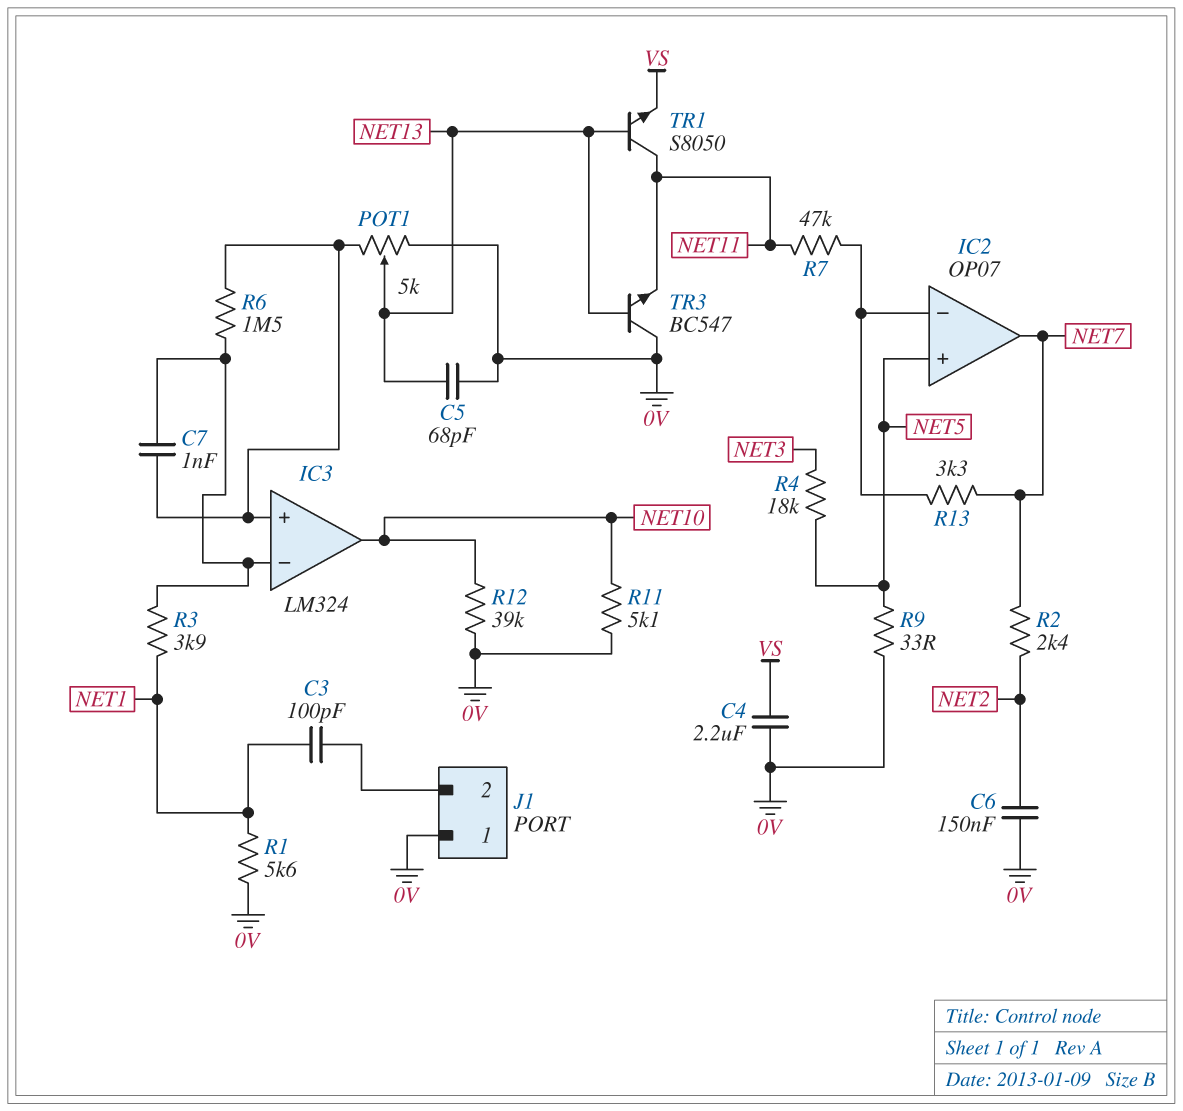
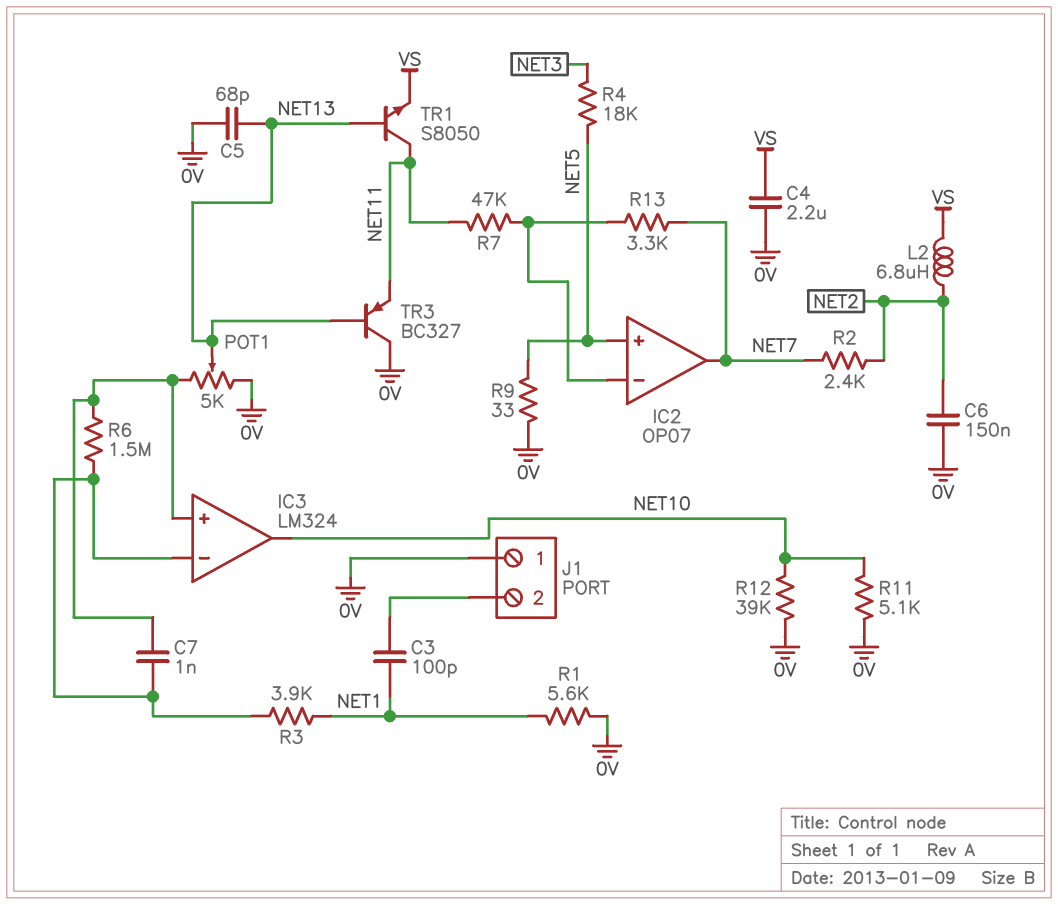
L2: none -> 6.8uH (NET2, VS)
TR3: NPN BC547 (B NET13, C 0V, E NET11) -> PNP BC327 (B NET13, C 0V, E NET11)

